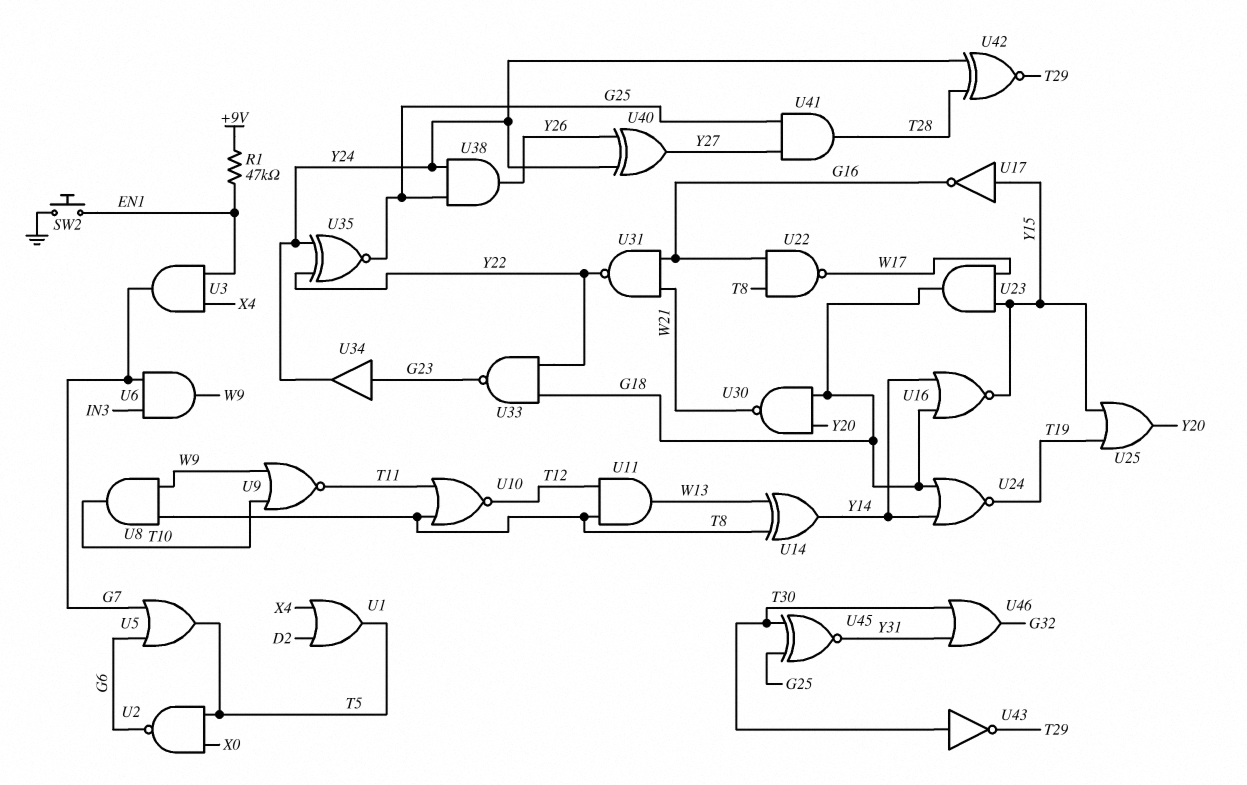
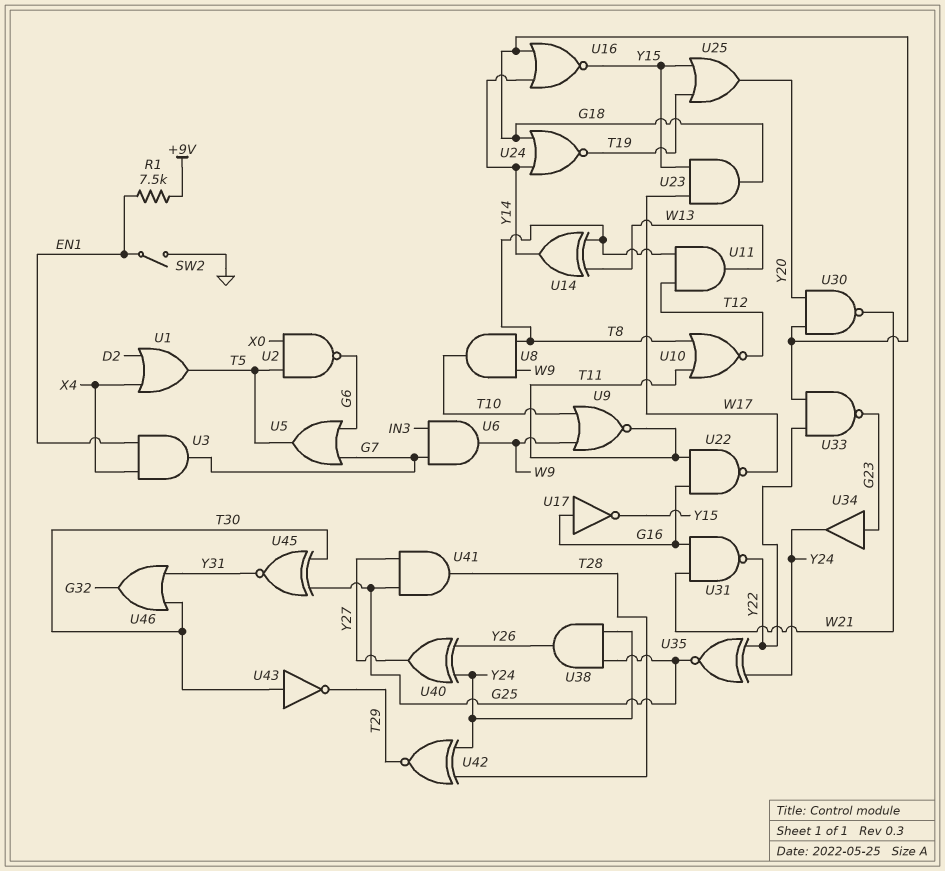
R1: 47k (+9V, EN1) -> 7.5k (+9V, EN1)
SW2: button (EN1, GND) -> switch (EN1, GND)
U17: NOT (in Y15, out G16) -> NOT (in G16, out Y15)
U22: NAND (in G16, in T8, out W17) -> NAND (in G16, in T11, out W17)

